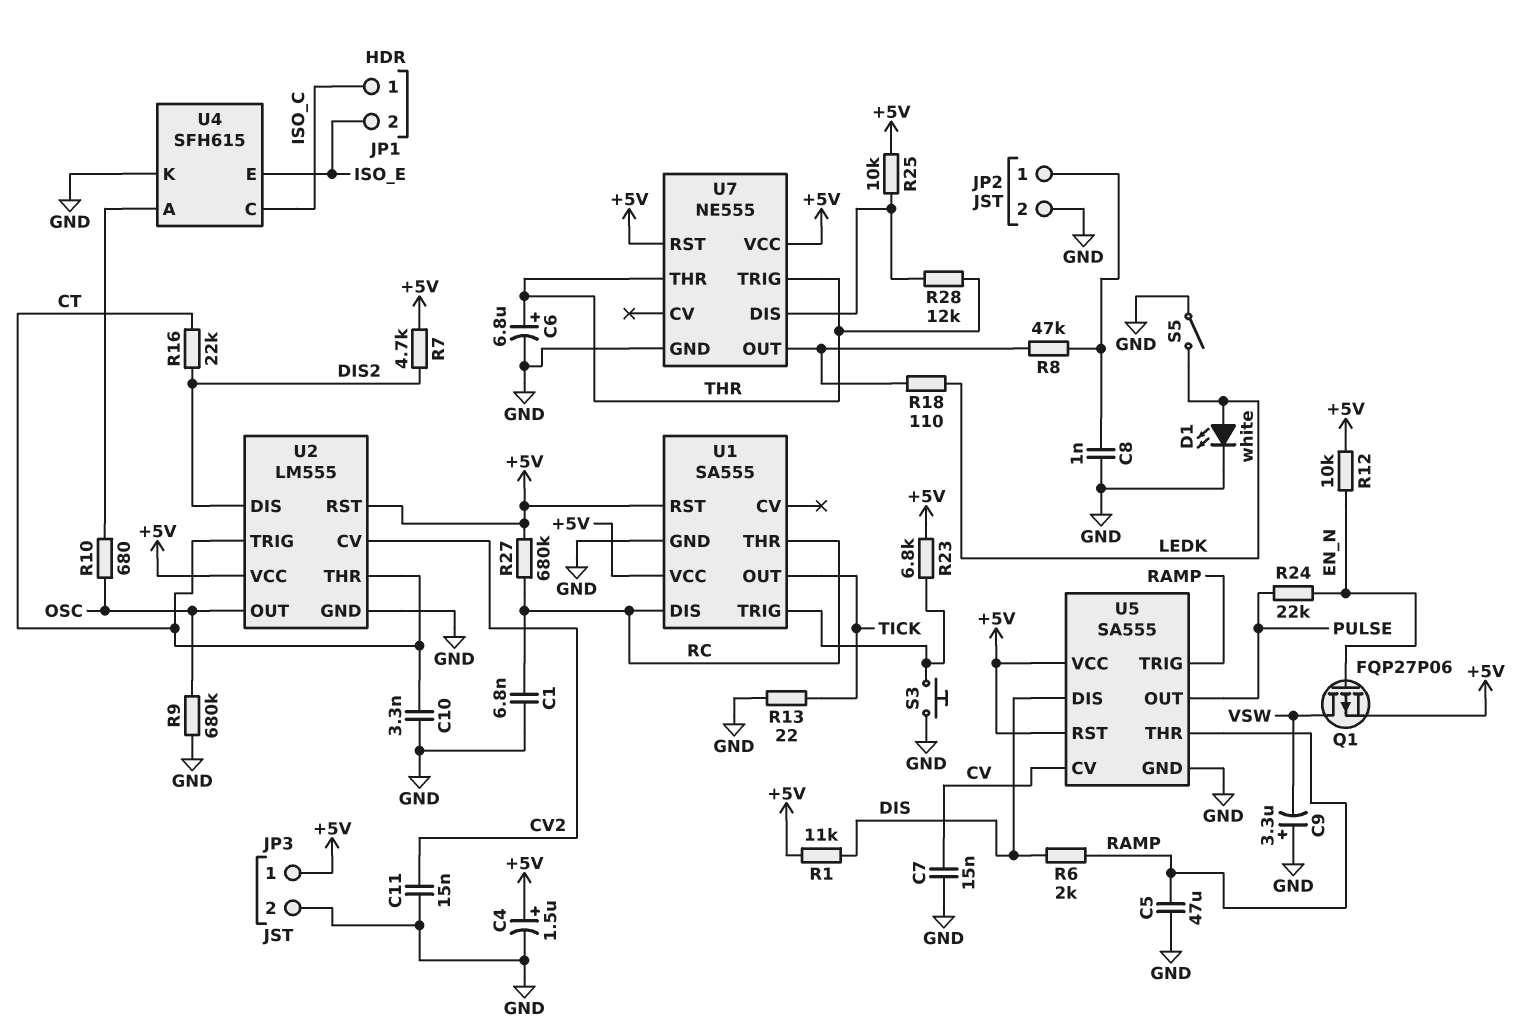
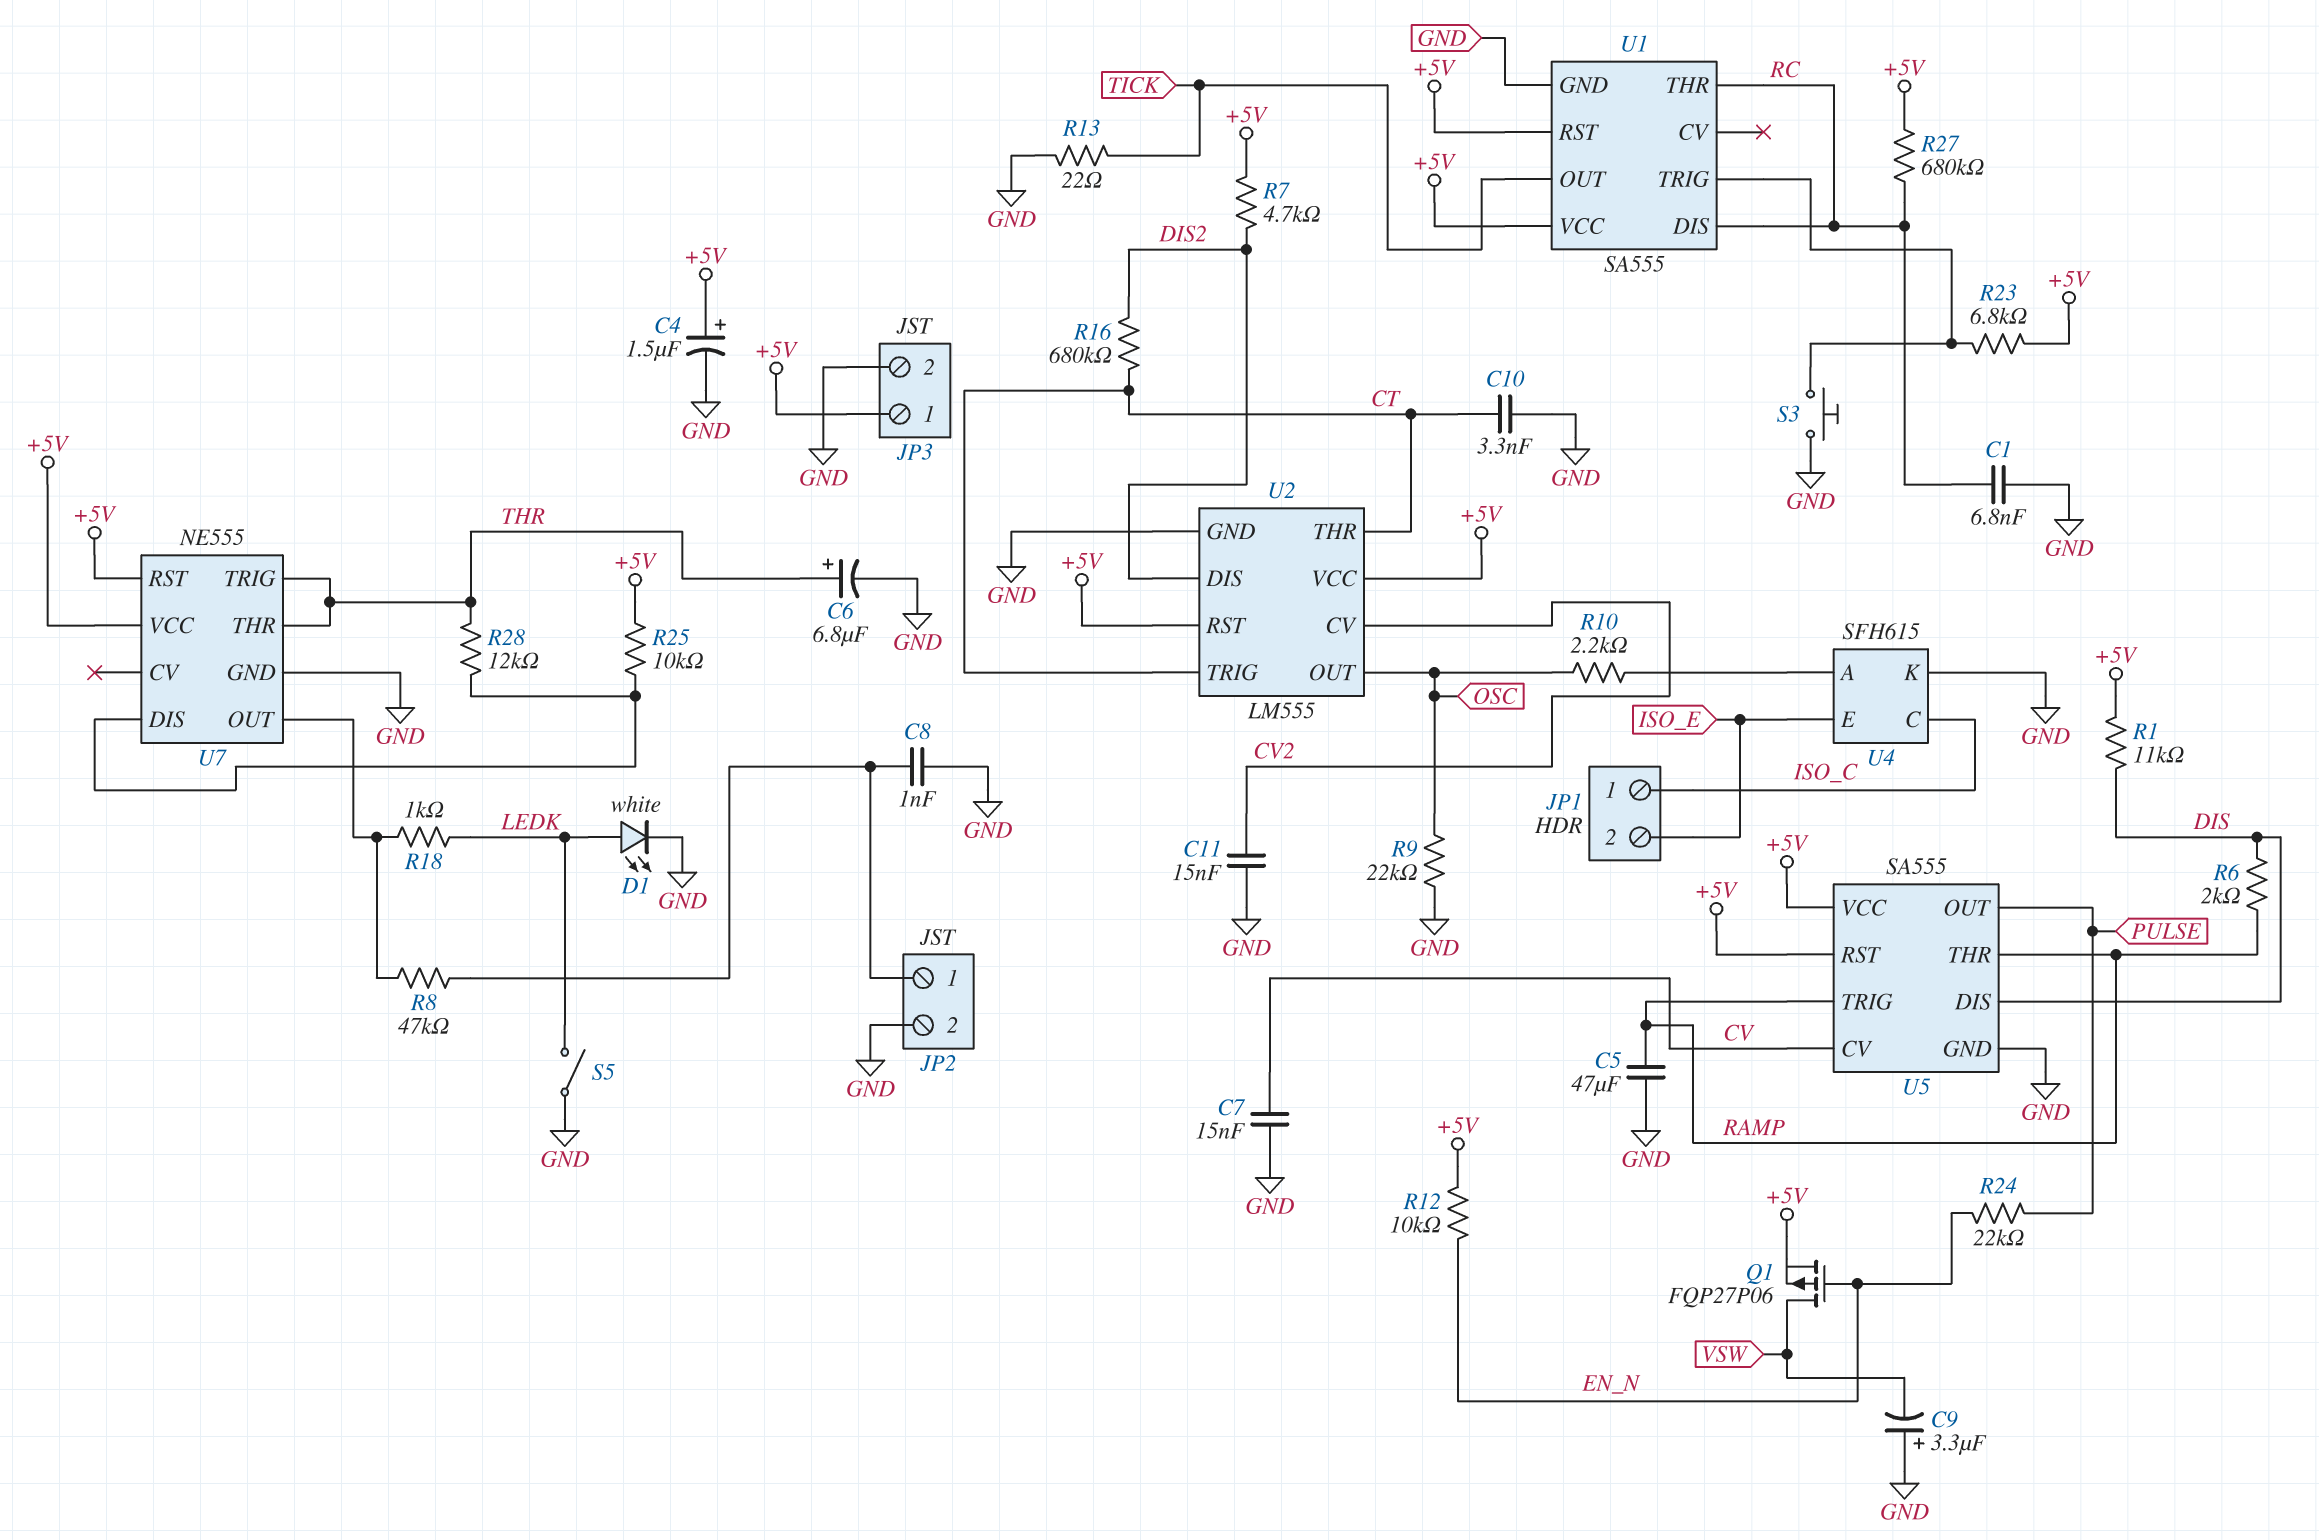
R9: 680k (GND, OSC) -> 22k (GND, OSC)
R10: 680 (OSC, U4/A) -> 2.2k (OSC, U4/A)
R16: 22k (CT, DIS2) -> 680k (CT, DIS2)
R18: 110 (LEDK, U7/OUT) -> 1k (LEDK, U7/OUT)

